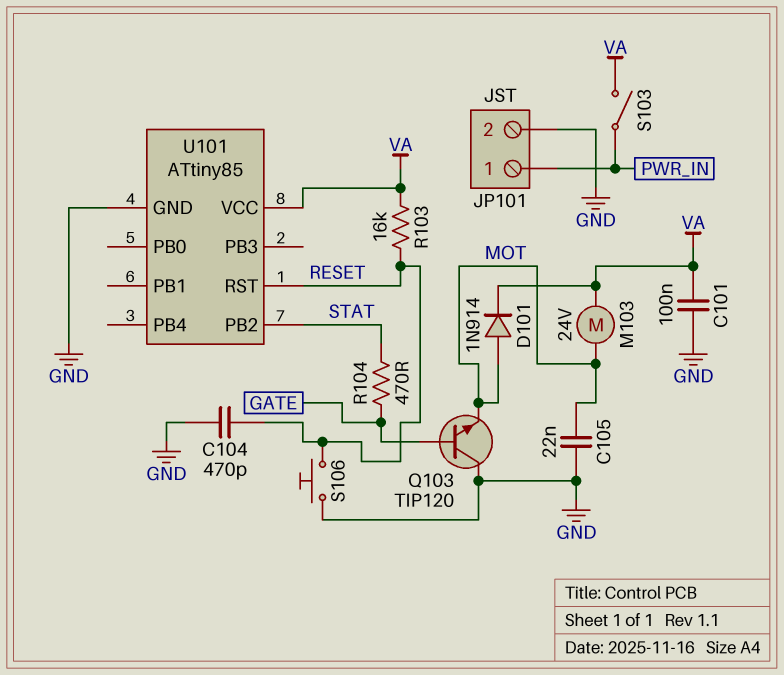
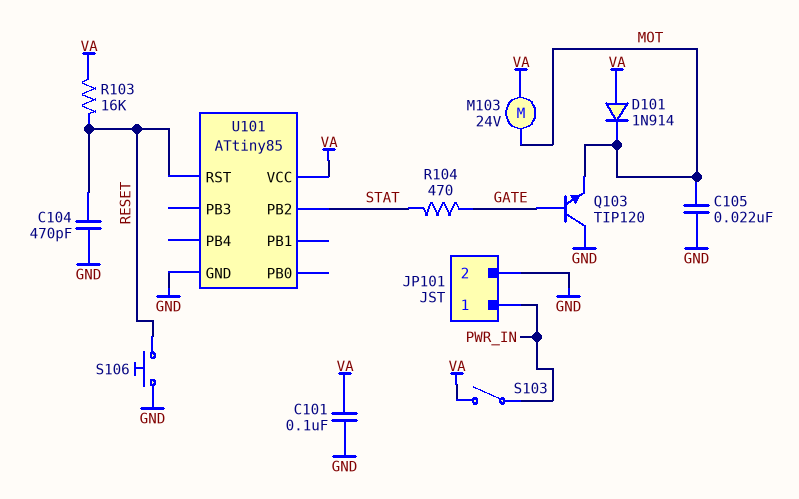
D101: diode 1N914 (A MOT, K VA) -> diode 1N914 (A VA, K MOT)

